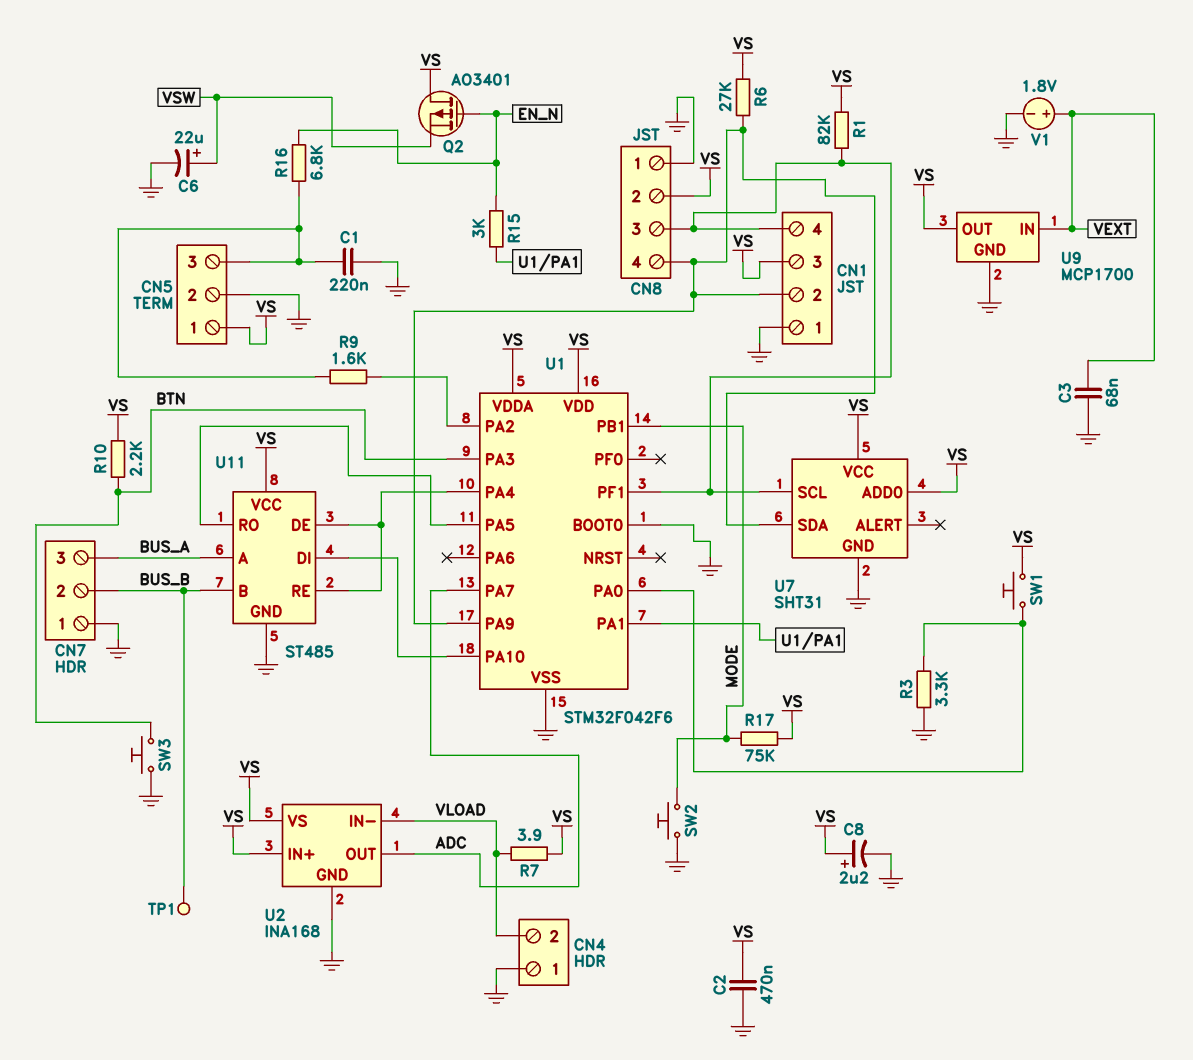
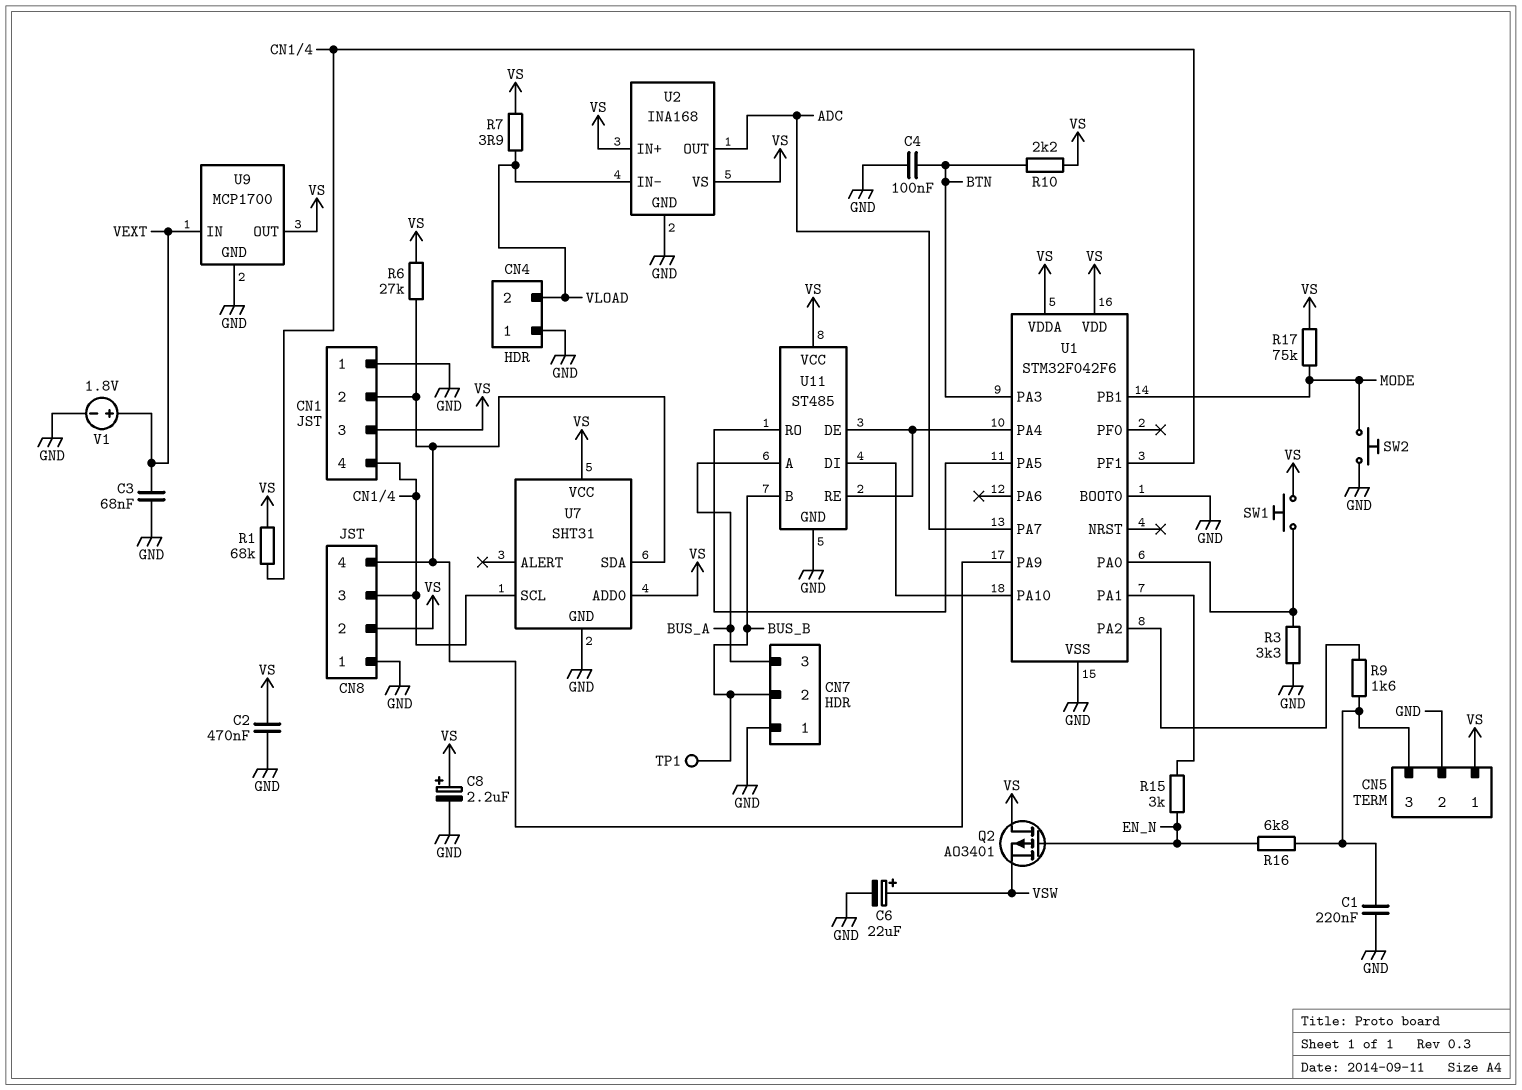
C4: none -> 100nF (BTN, GND)
R1: 82k (CN1/4, VS) -> 68k (CN1/4, VS)
SW3: button (BTN, GND) -> none

